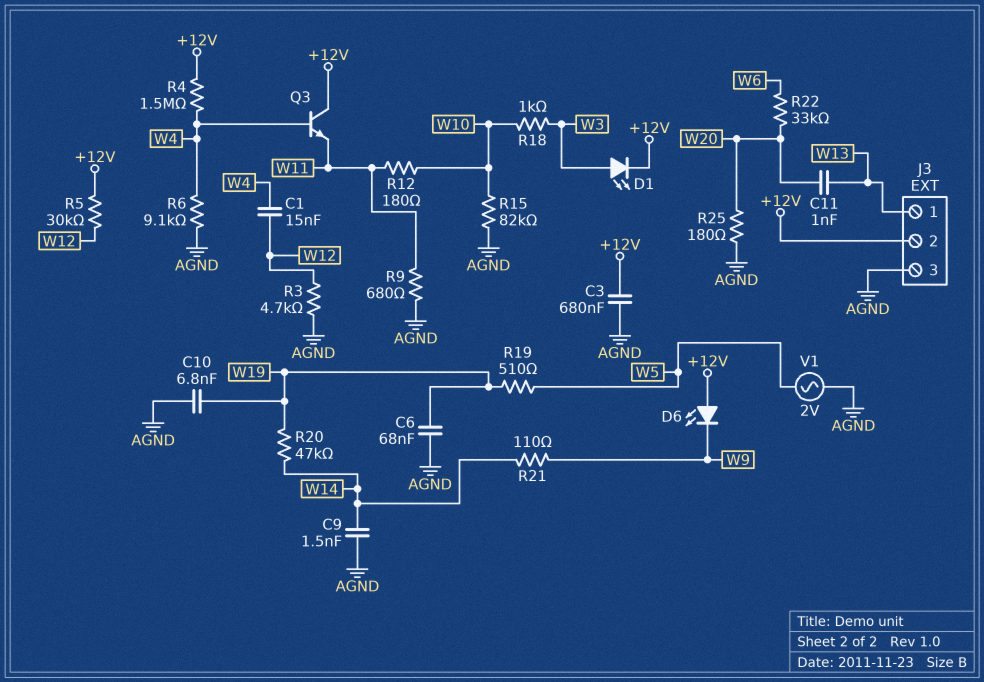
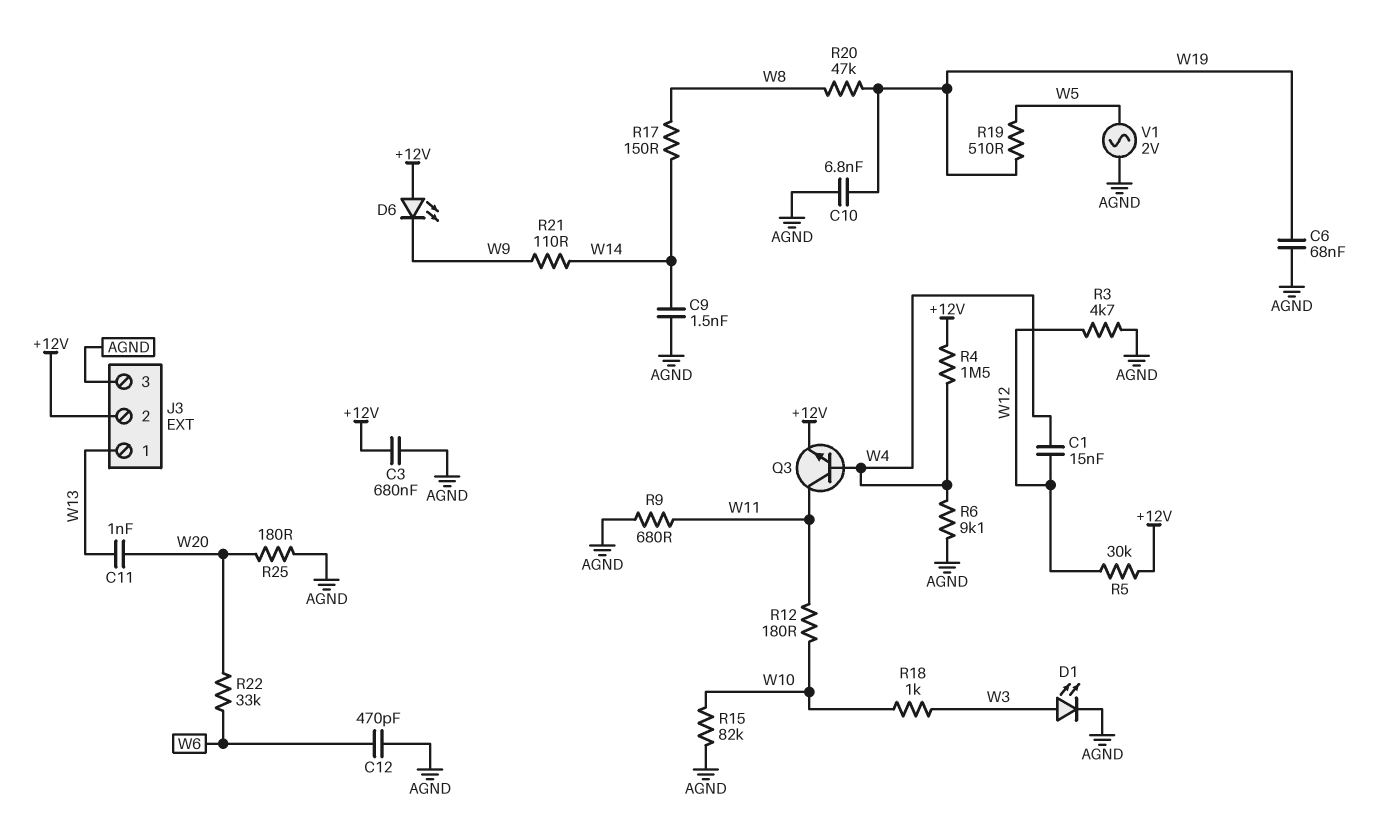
C12: none -> 470pF (AGND, W6)
D1: LED (A W3, K +12V) -> LED (A W3, K AGND)
Q3: NPN (B W4, C +12V, E W11) -> NPN (B W4, C W11, E +12V)
R17: none -> 150 (W8, W14)
R20: 47k (W14, W19) -> 47k (W8, W19)

